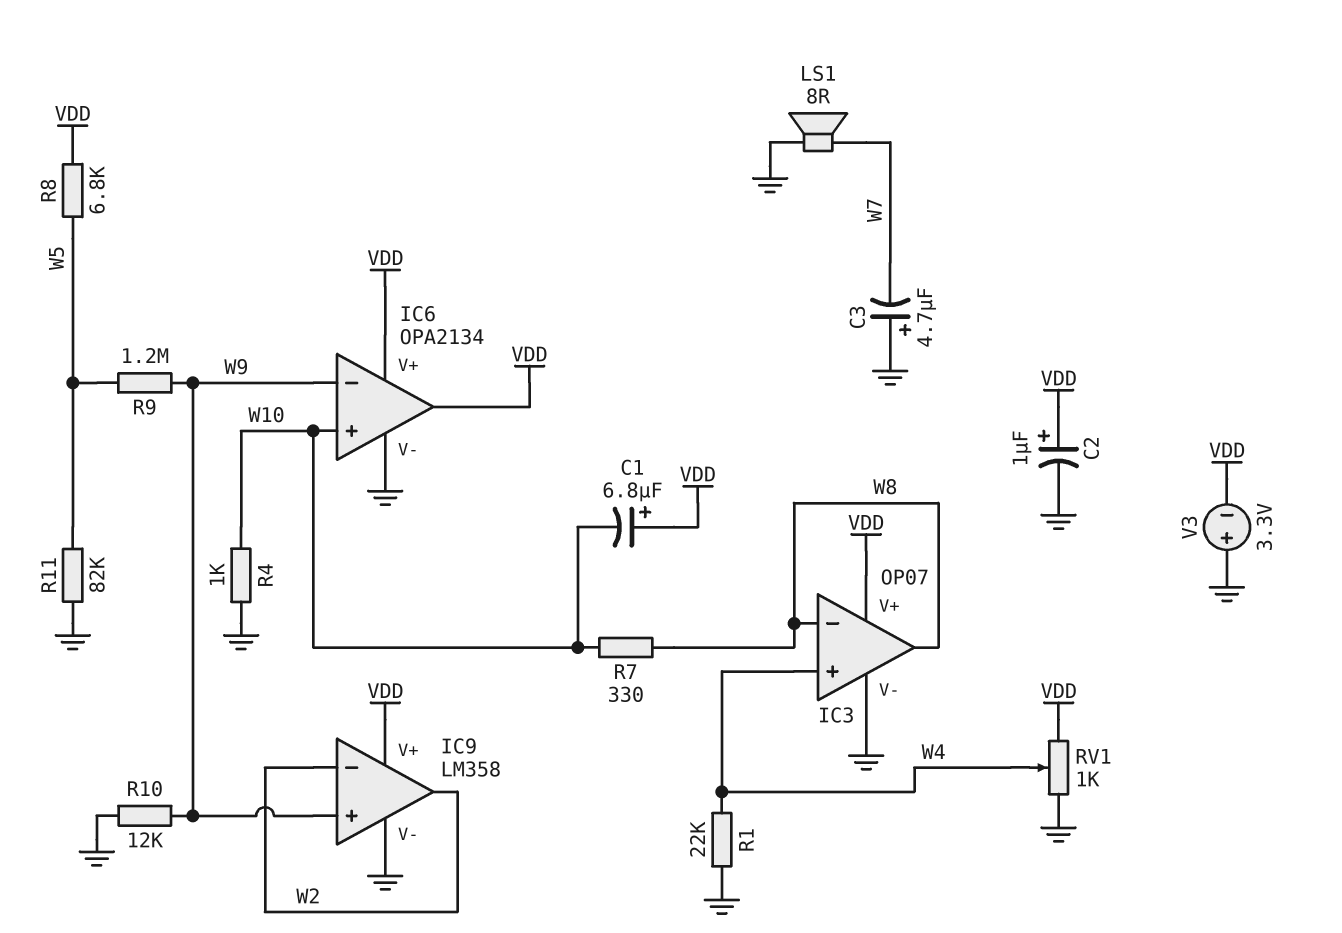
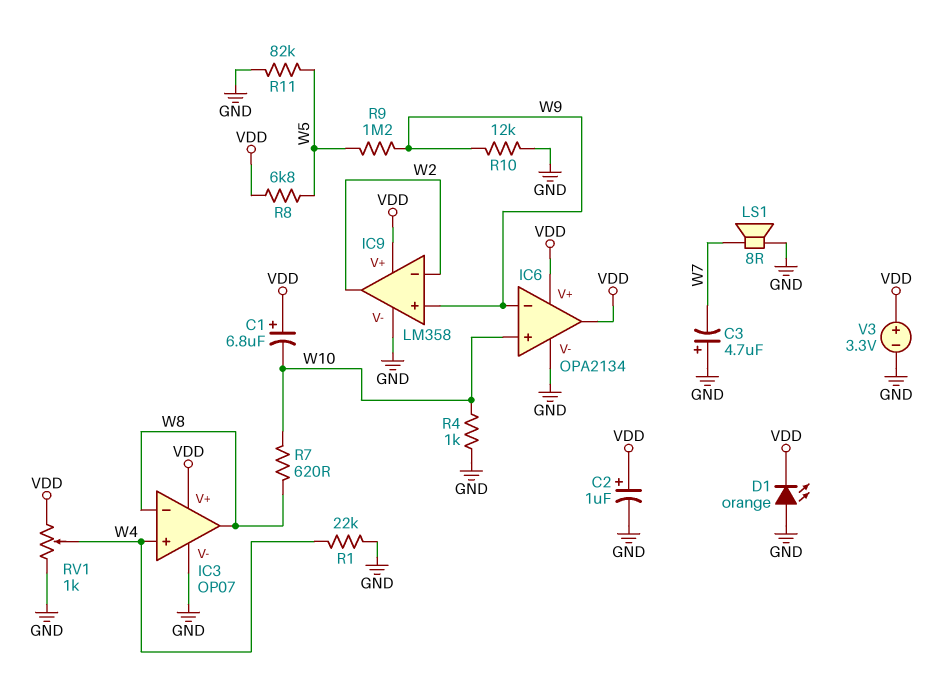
D1: none -> LED orange (A GND, K VDD)
R7: 330 (W8, W10) -> 620 (W8, W10)
V3: 3.3V (plus GND, minus VDD) -> 3.3V (plus VDD, minus GND)

